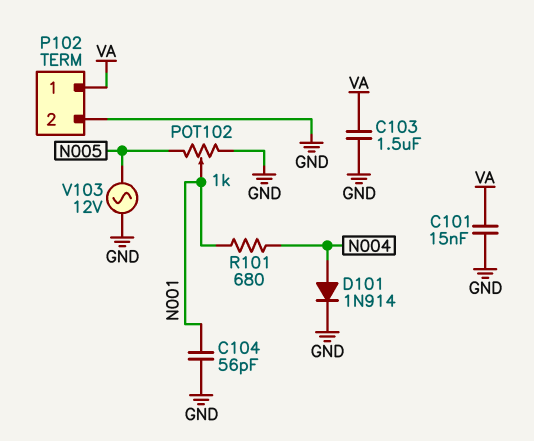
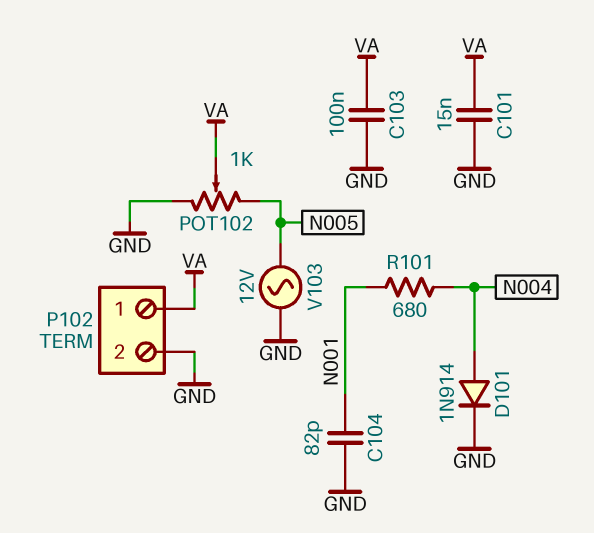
C103: 1.5uF (GND, VA) -> 100nF (GND, VA)
C104: 56pF (GND, N001) -> 82pF (GND, N001)
POT102: 1k (GND, N005, wiper N001) -> 1k (GND, N005, wiper VA)

